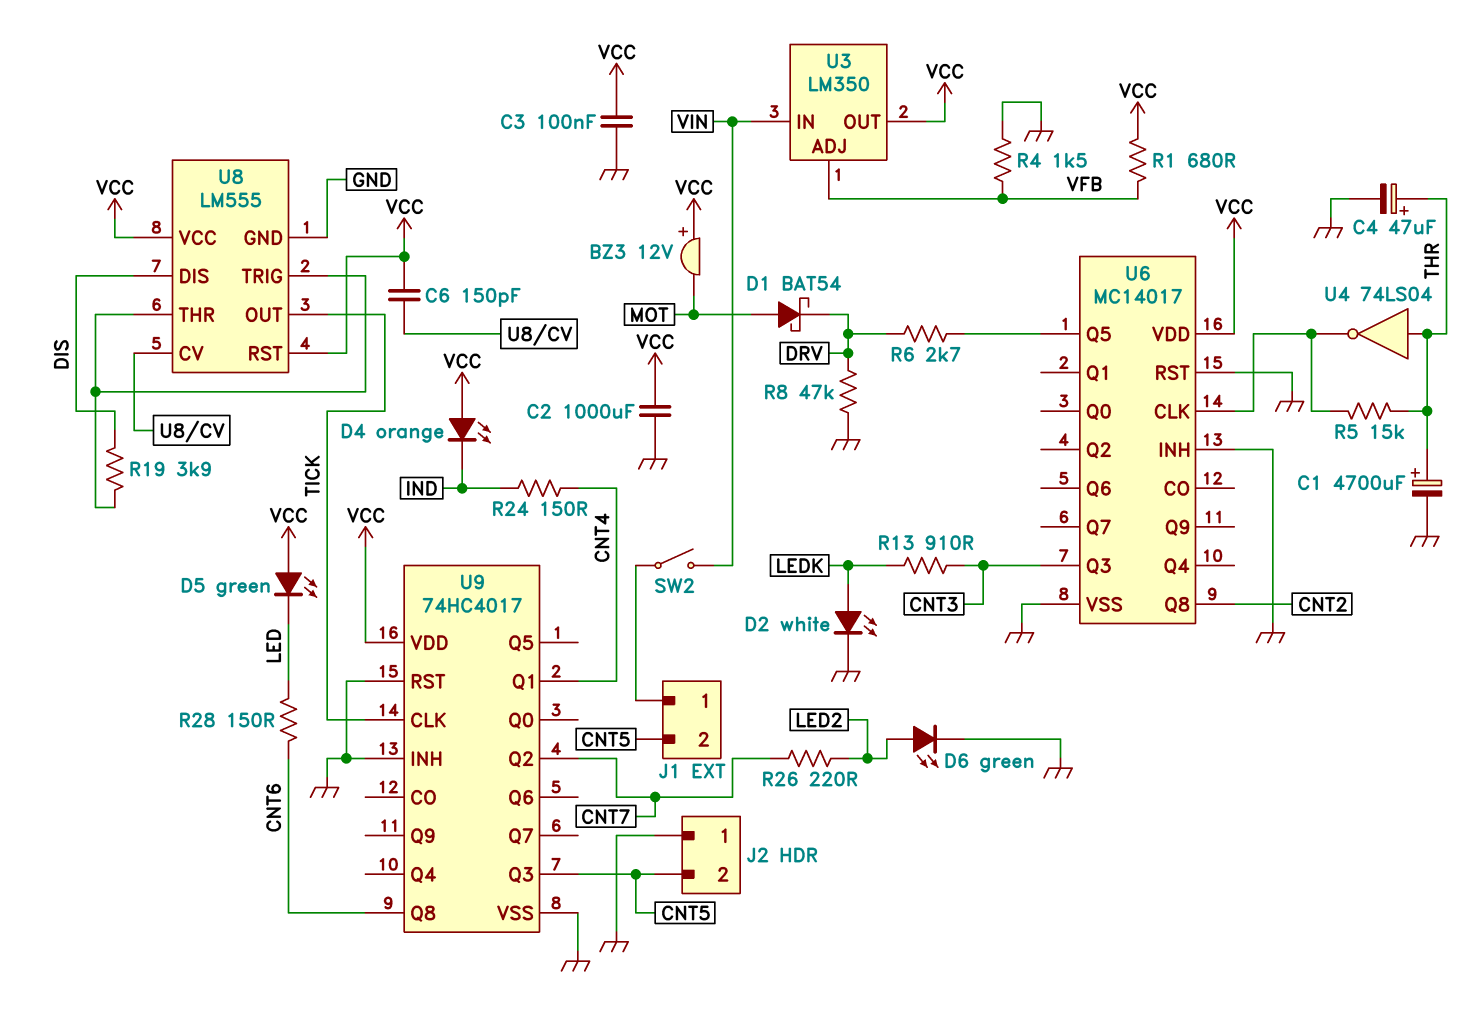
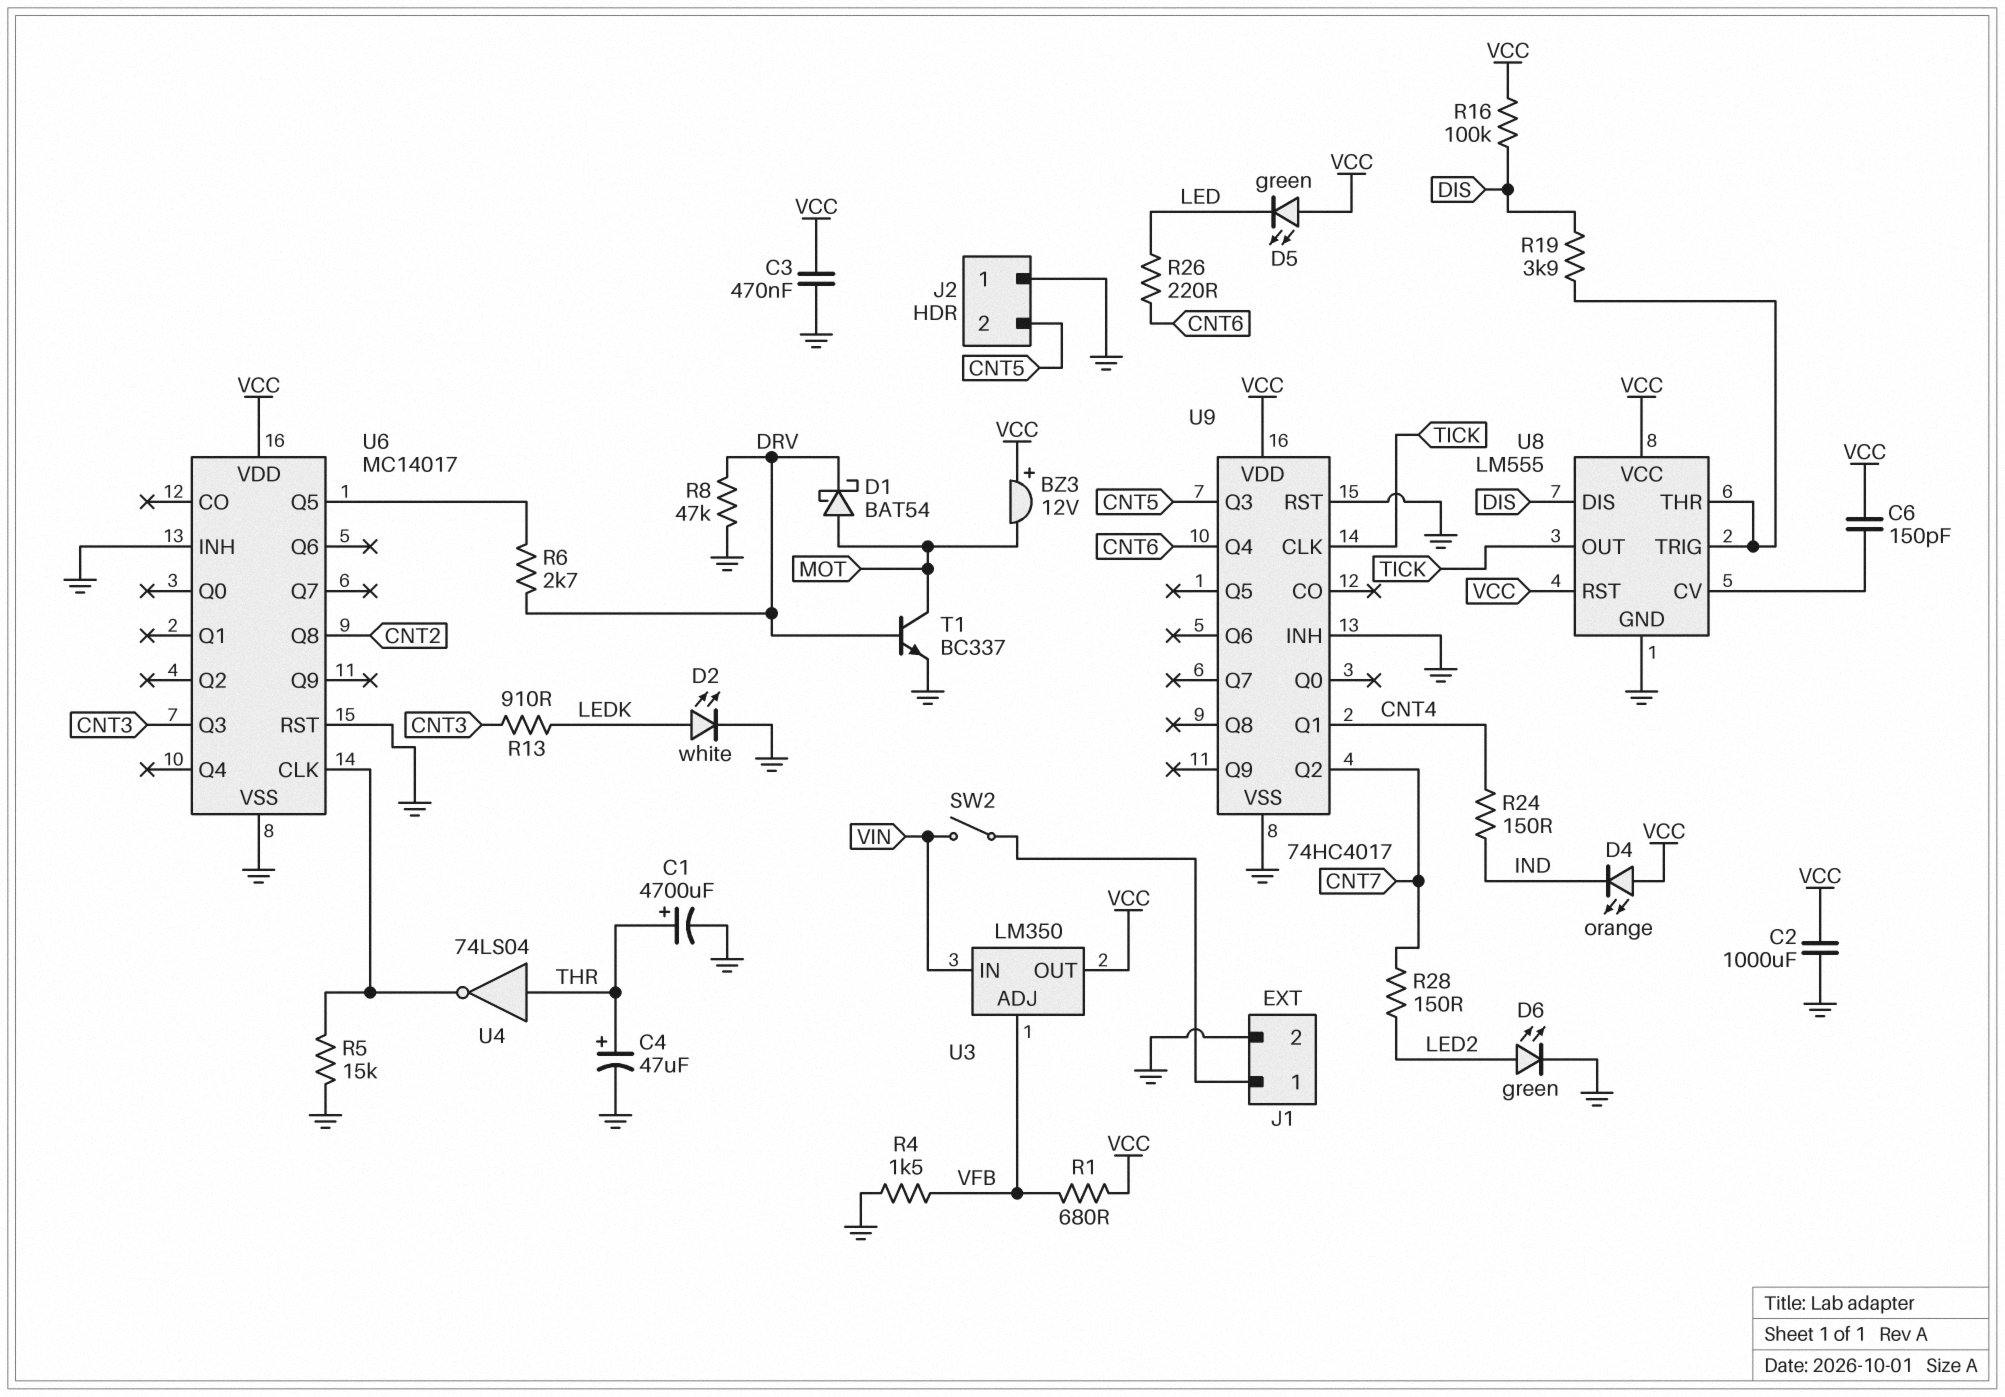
C3: 100nF (GND, VCC) -> 470nF (GND, VCC)
J1 pin 2: CNT5 -> GND
R5: 15k (THR, U6/CLK) -> 15k (GND, U6/CLK)
R16: none -> 100k (DIS, VCC)
R26: 220 (CNT7, LED2) -> 220 (CNT6, LED)
R28: 150 (CNT6, LED) -> 150 (CNT7, LED2)
T1: none -> NPN BC337 (B DRV, C MOT, E GND)
U9 pin Q4: none -> CNT6
U9 pin Q8: CNT6 -> none

